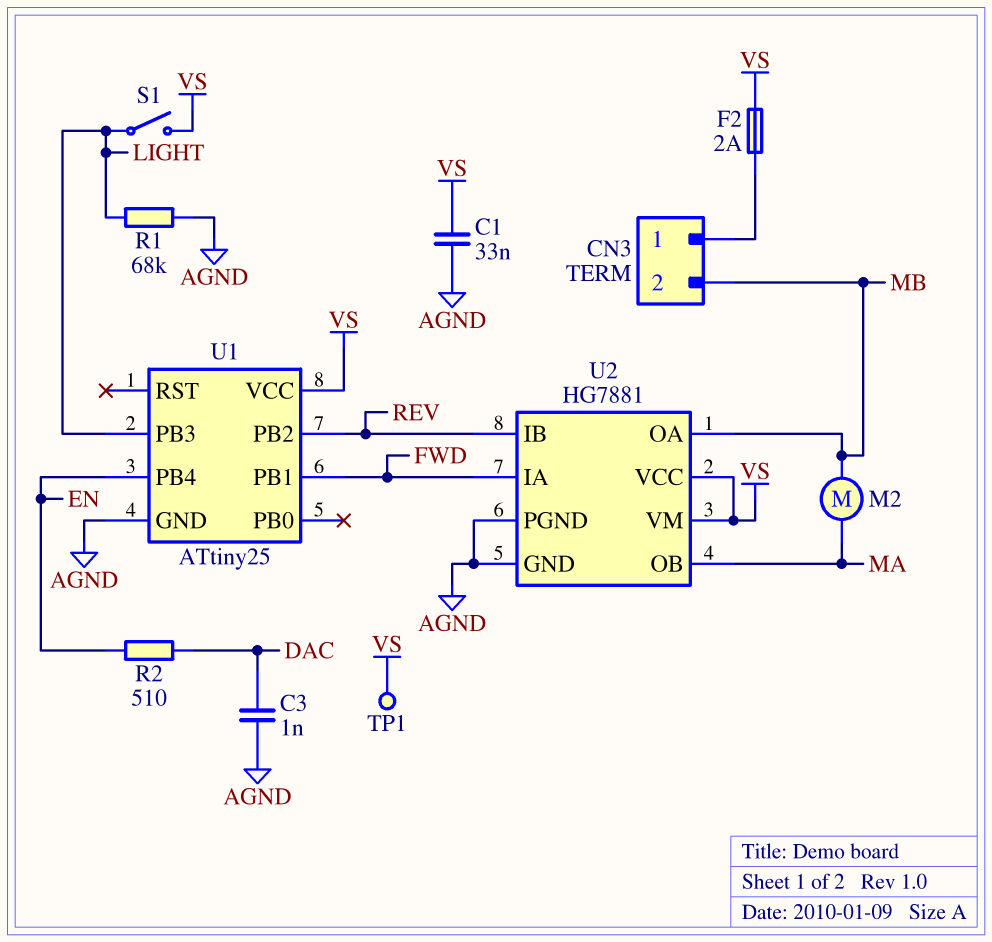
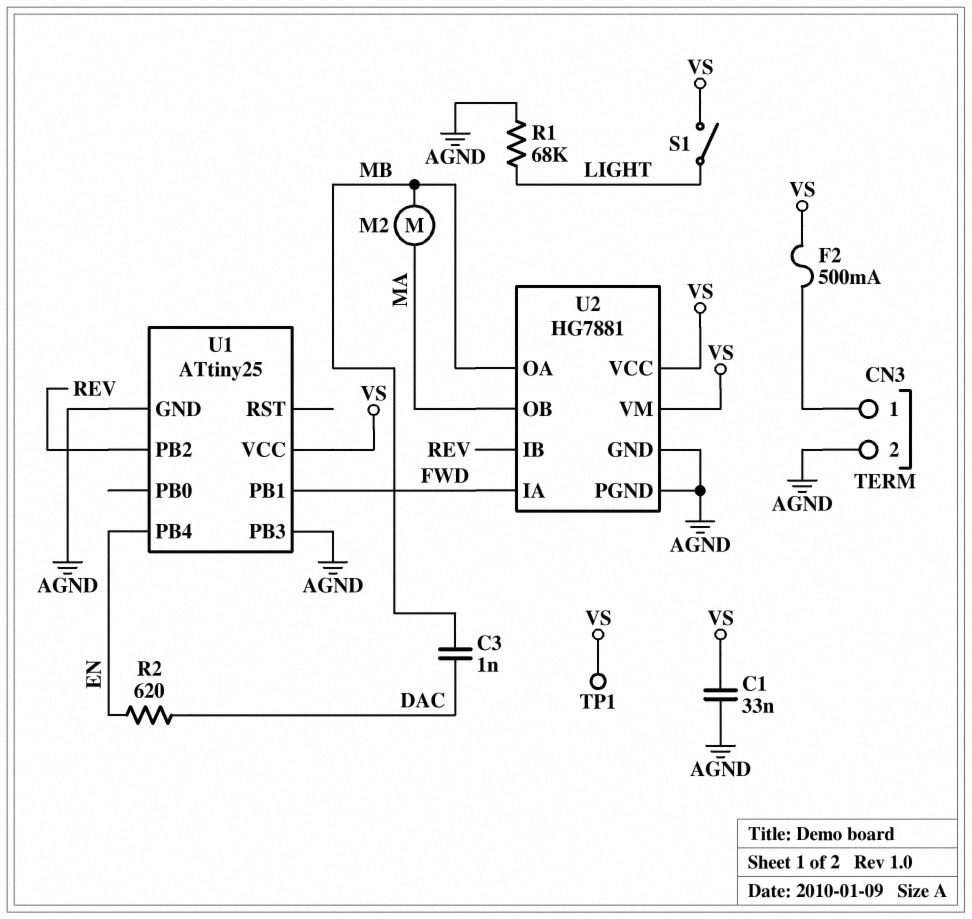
C3: 1nF (AGND, DAC) -> 1nF (DAC, MB)
CN3 pin 2: MB -> AGND
F2: 2A (CN3/1, VS) -> 500mA (CN3/1, VS)
R2: 510 (DAC, EN) -> 620 (DAC, EN)
U1 pin PB3: LIGHT -> AGND

